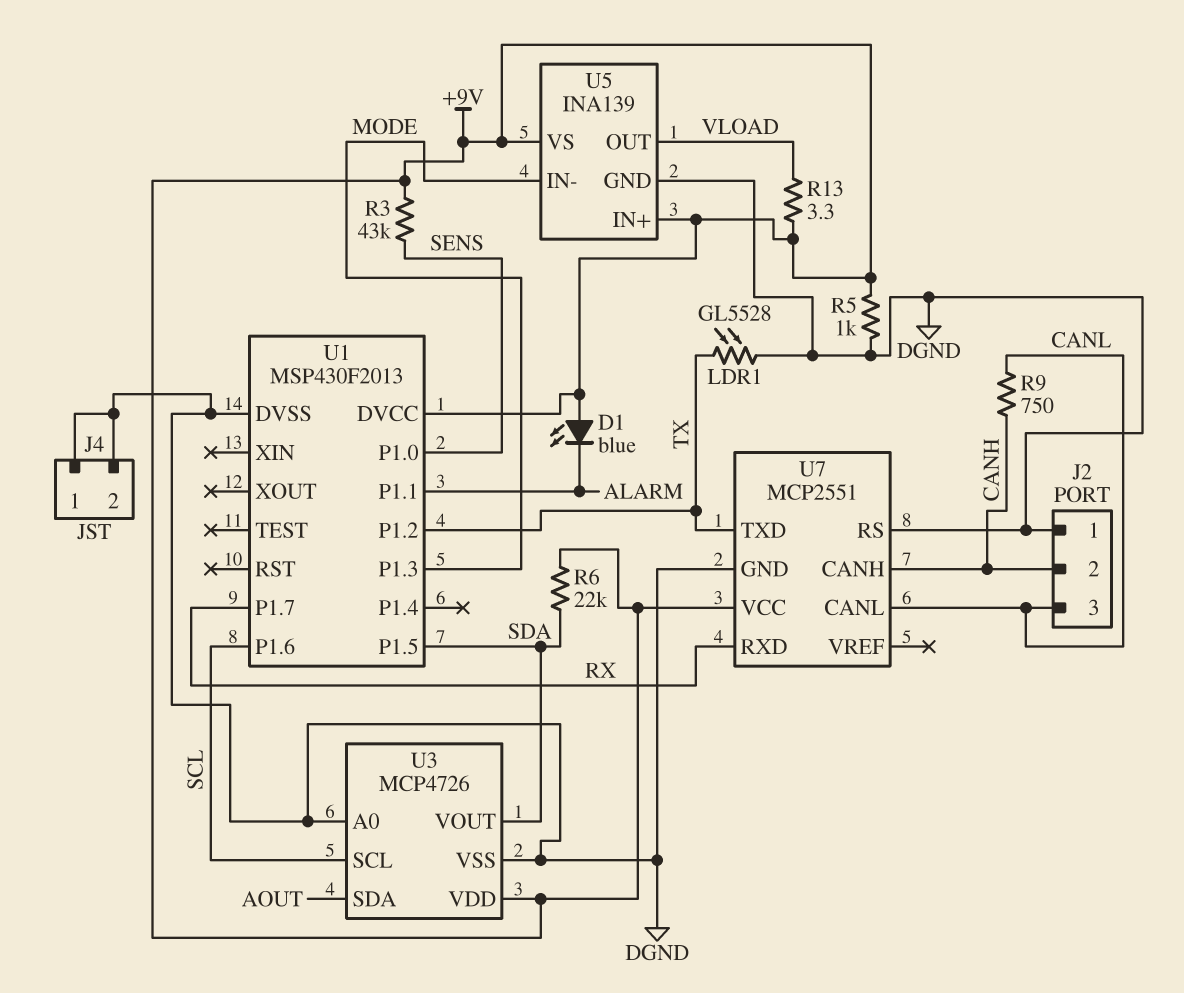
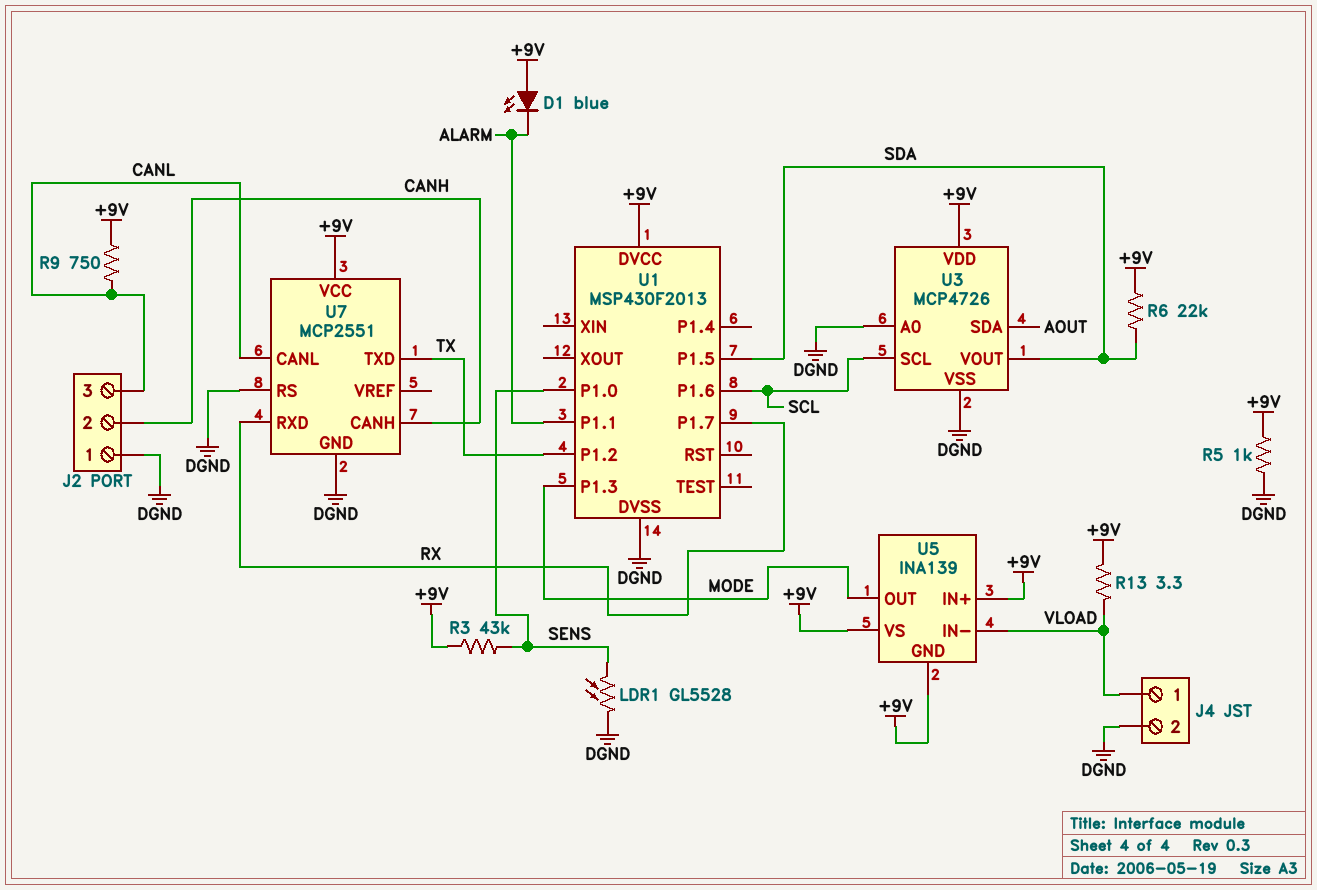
J4 pin 1: DGND -> VLOAD
LDR1: GL5528 (DGND, TX) -> GL5528 (DGND, SENS)
R9: 750 (CANH, CANL) -> 750 (+9V, CANL)
U5 pin GND: DGND -> +9V
U5 pin IN-: MODE -> VLOAD
U5 pin OUT: VLOAD -> MODE

